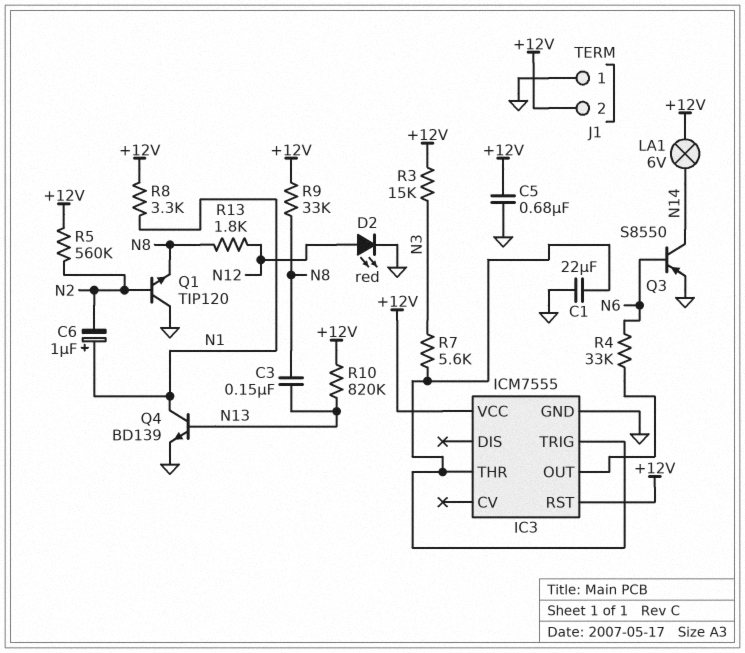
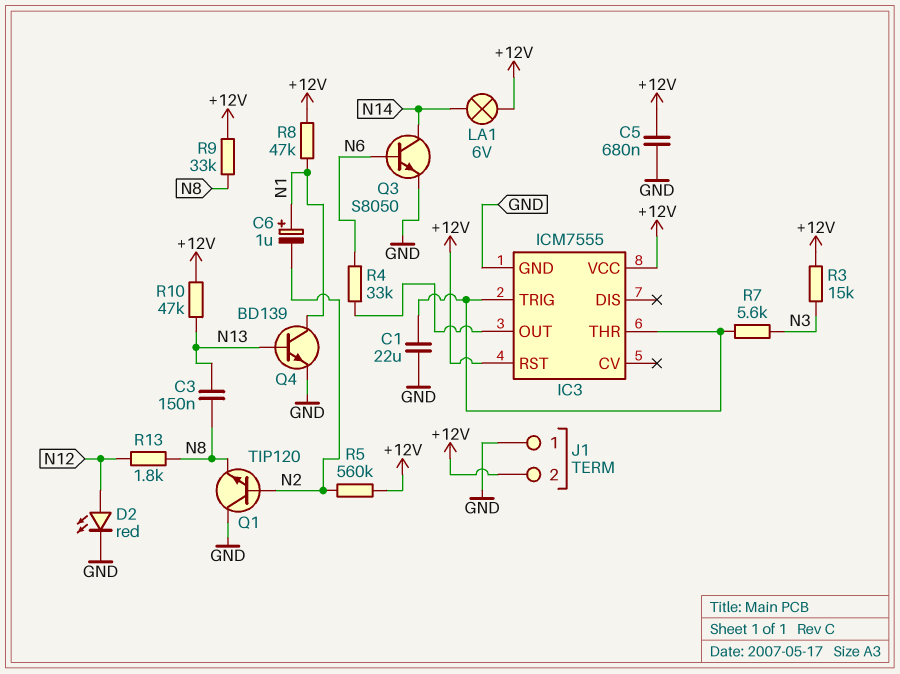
Q3: PNP S8550 (B N6, C N14, E GND) -> NPN S8050 (B N6, C N14, E GND)
R8: 3.3k (+12V, N1) -> 47k (+12V, N1)
R10: 820k (+12V, N13) -> 47k (+12V, N13)

